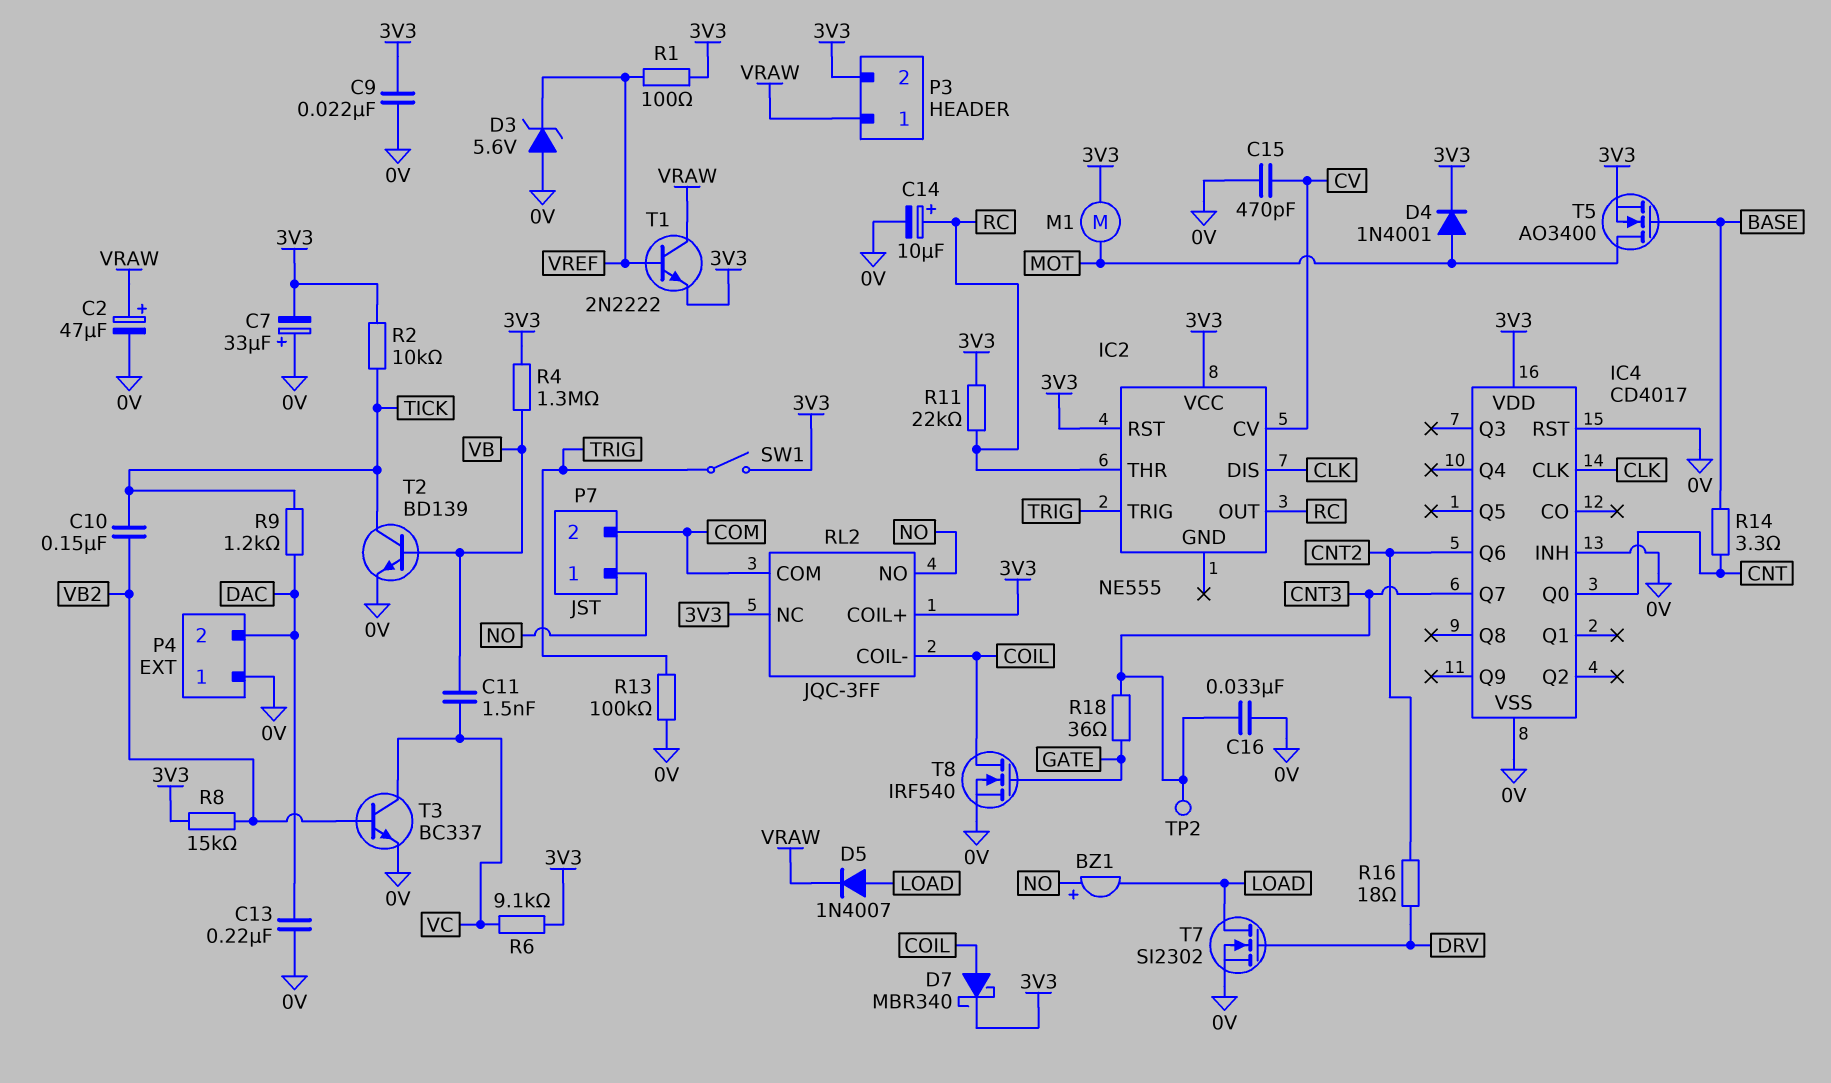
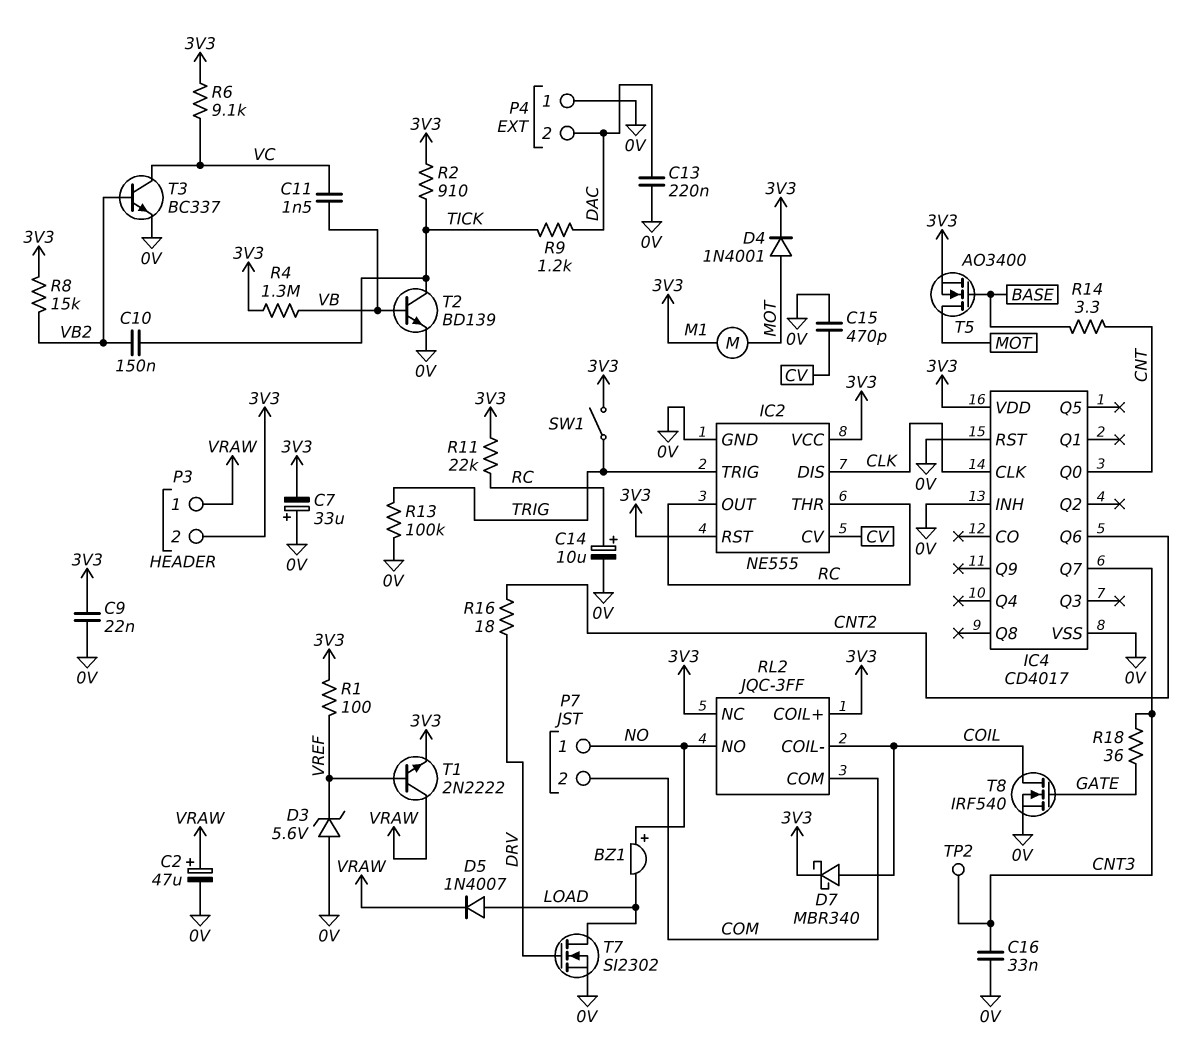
IC2 pin GND: none -> 0V
R2: 10k (3V3, TICK) -> 910 (3V3, TICK)

